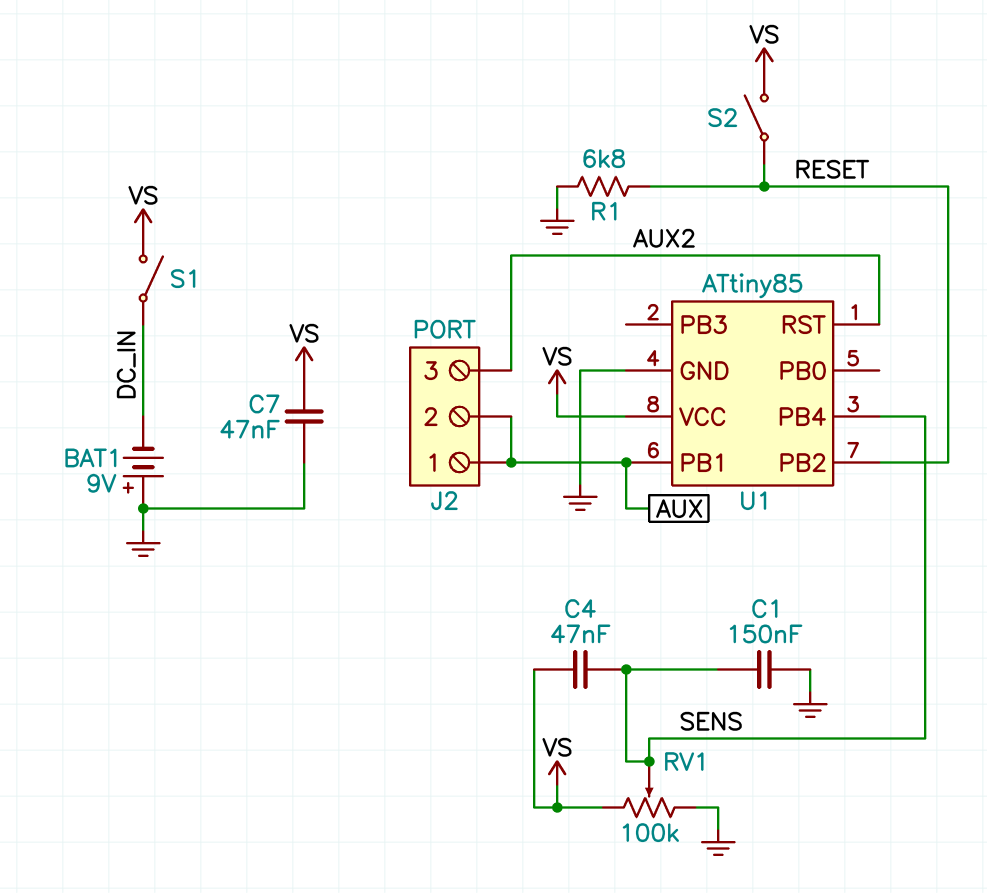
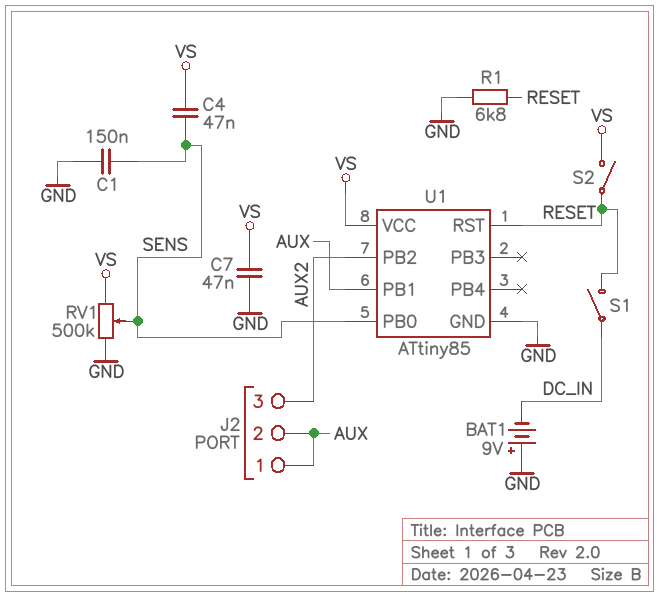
RV1: 100k (GND, VS, wiper SENS) -> 500k (GND, VS, wiper SENS)
S1: switch (DC_IN, VS) -> switch (DC_IN, RESET)
U1 pin PB0: none -> SENS
U1 pin PB2: RESET -> AUX2
U1 pin PB4: SENS -> none
U1 pin RST: AUX2 -> RESET

